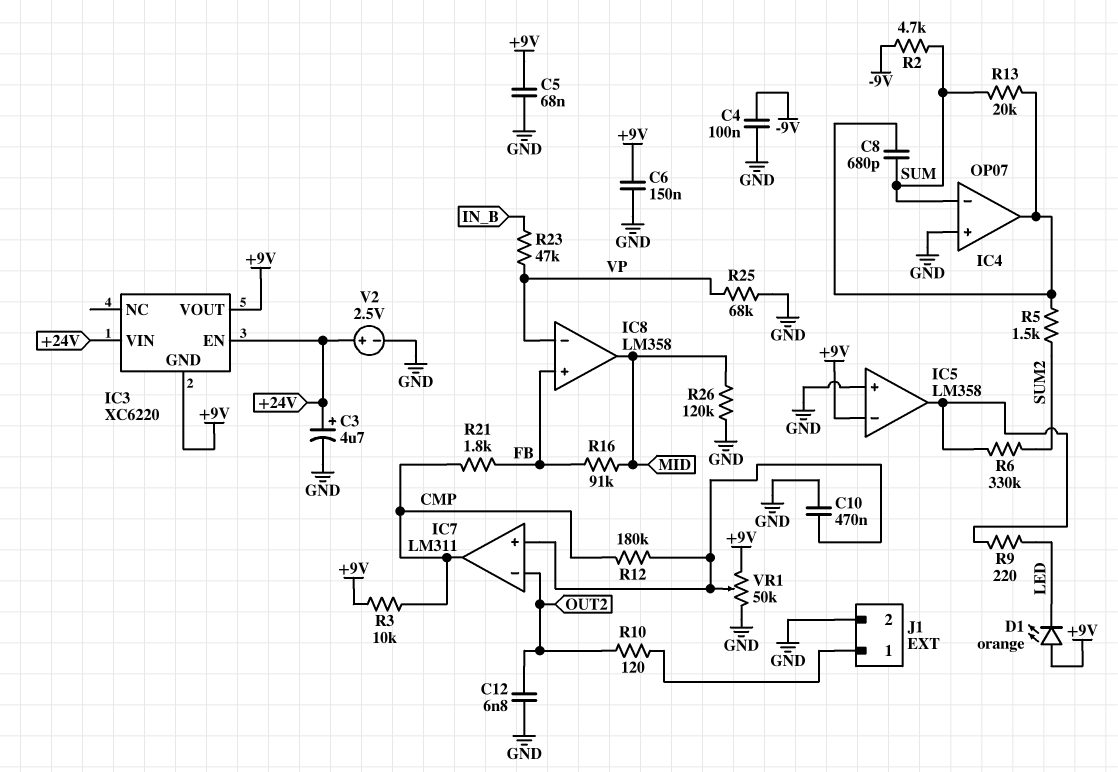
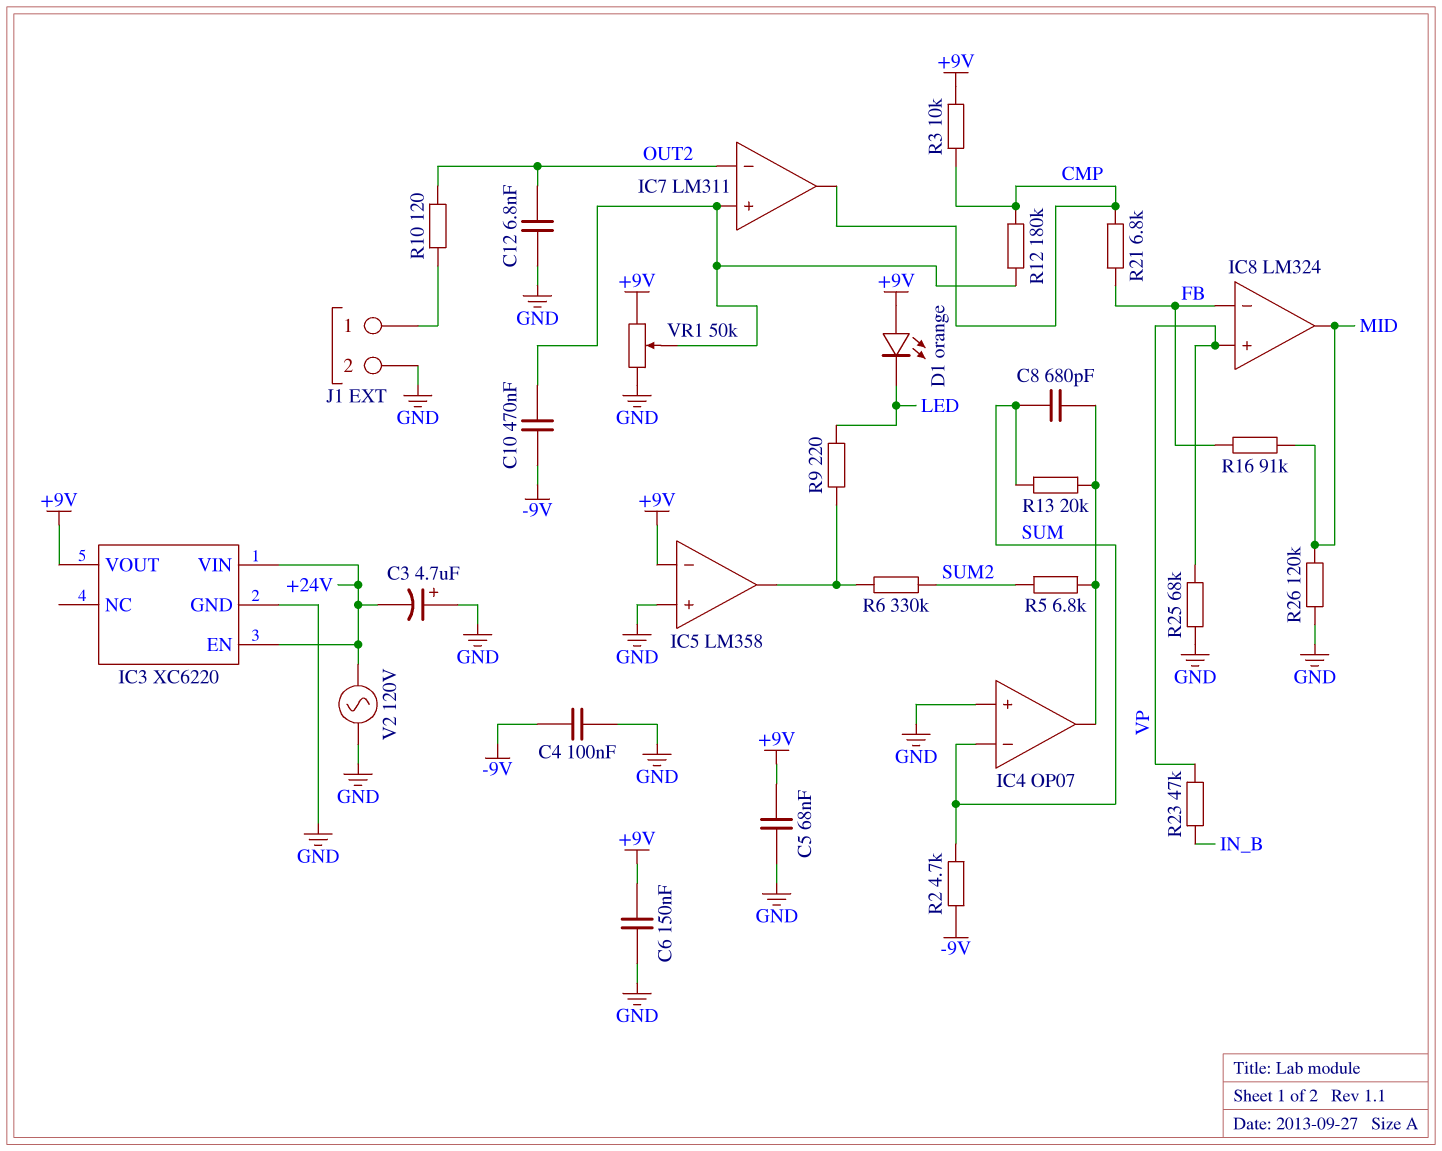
C3: 4.7uF (plus +24V, minus GND) -> 4.7uF (plus GND, minus +24V)
C10: 470nF (GND, IC7/in+) -> 470nF (-9V, IC7/in+)
IC3 pin GND: +9V -> GND
IC8: LM358 -> LM324
IC8 pin in+: FB -> VP
IC8 pin in-: VP -> FB
R5: 1.5k (IC4/out, SUM2) -> 6.8k (IC4/out, SUM2)
R21: 1.8k (CMP, FB) -> 6.8k (CMP, FB)
V2: 2.5V (plus +24V, minus GND) -> AC 120V (+24V, GND)

